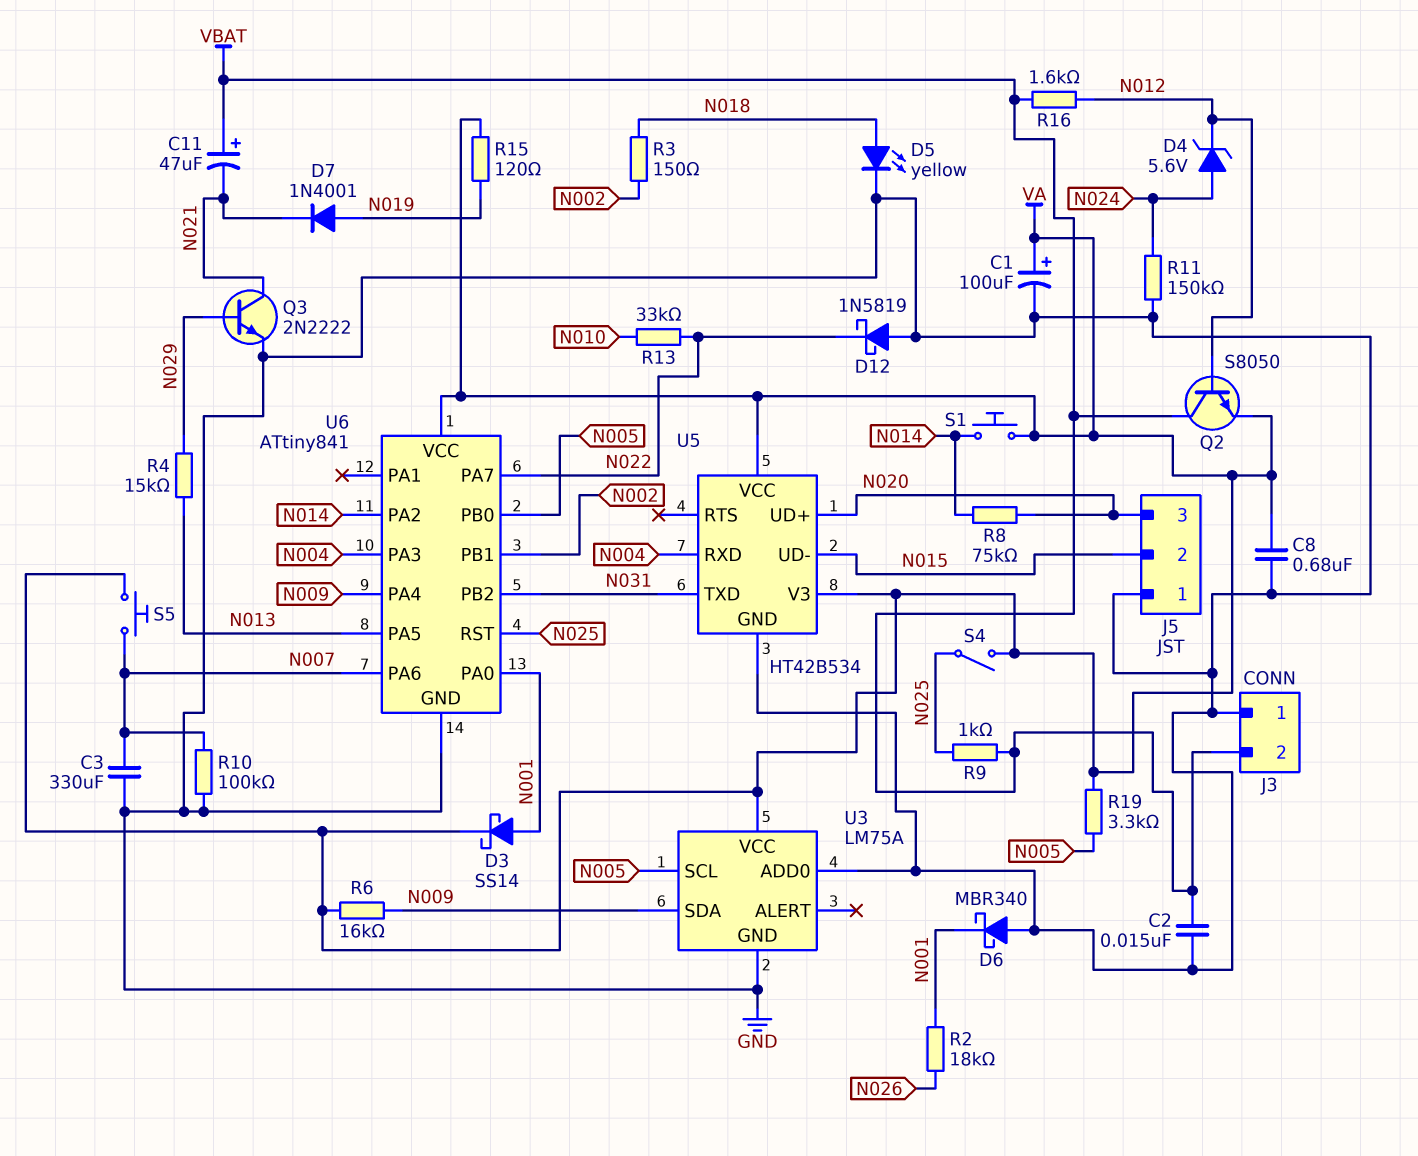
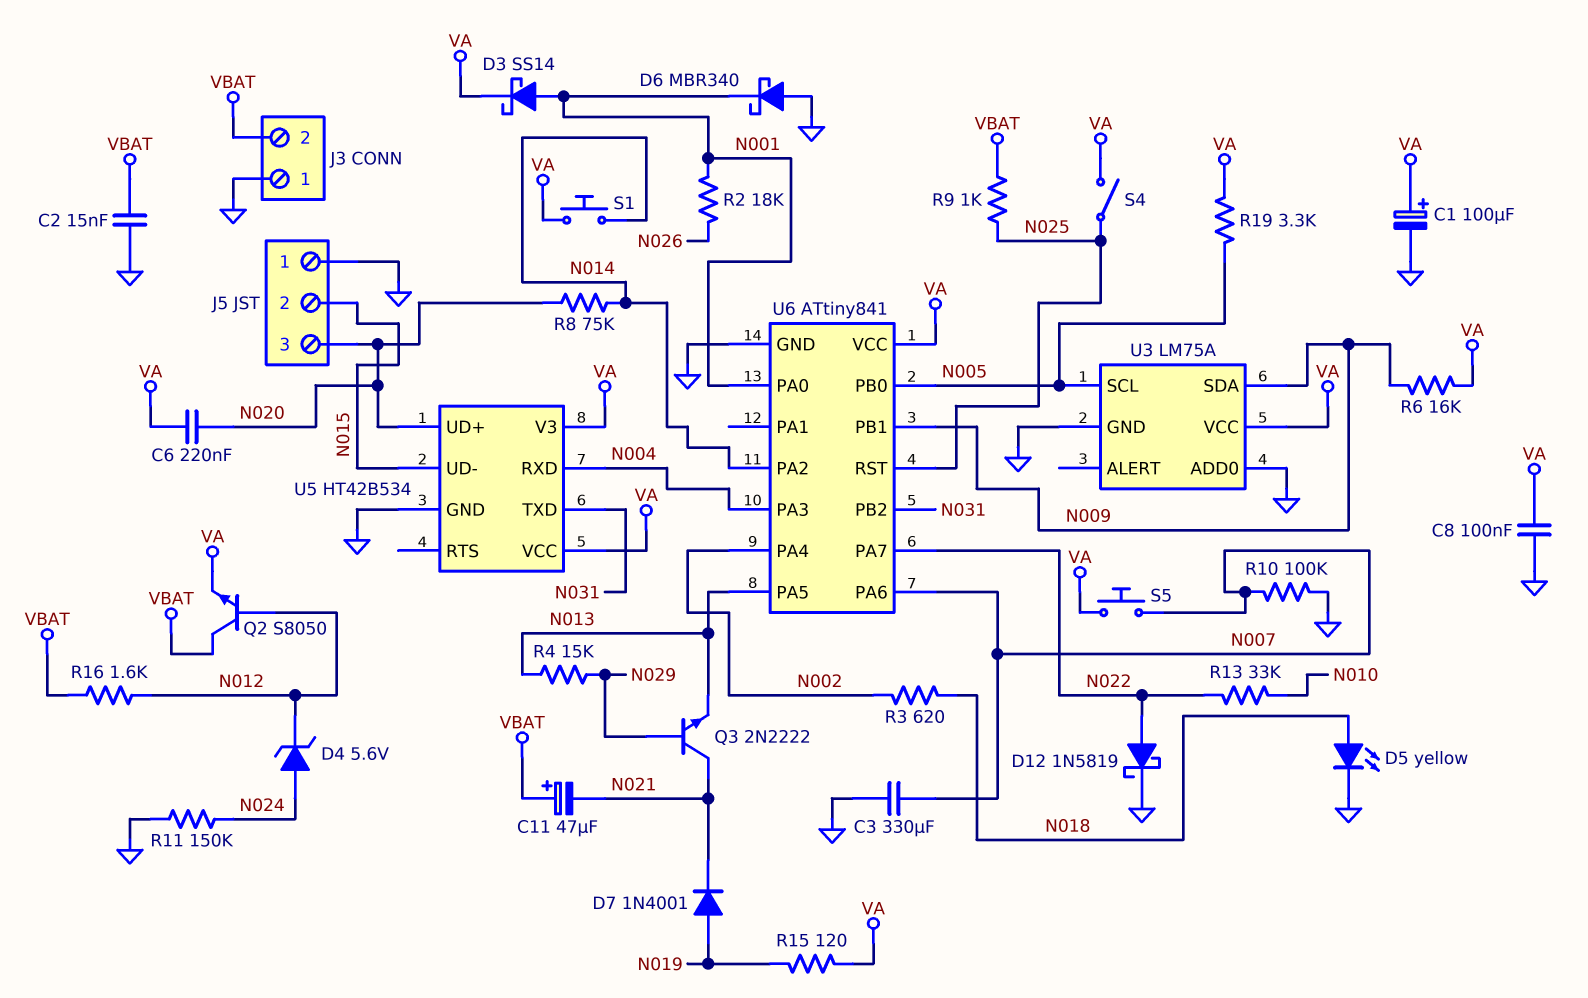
C6: none -> 220nF (N020, VA)
C8: 680nF (GND, VA) -> 100nF (GND, VA)
D12: schottky 1N5819 (A GND, K N022) -> schottky 1N5819 (A N022, K GND)
Q3: NPN 2N2222 (B N029, C N021, E GND) -> NPN 2N2222 (B N029, C N021, E N013)
R3: 150 (N002, N018) -> 620 (N002, N018)
U6 pin PA4: N009 -> N002
U6 pin PB1: N002 -> N009

